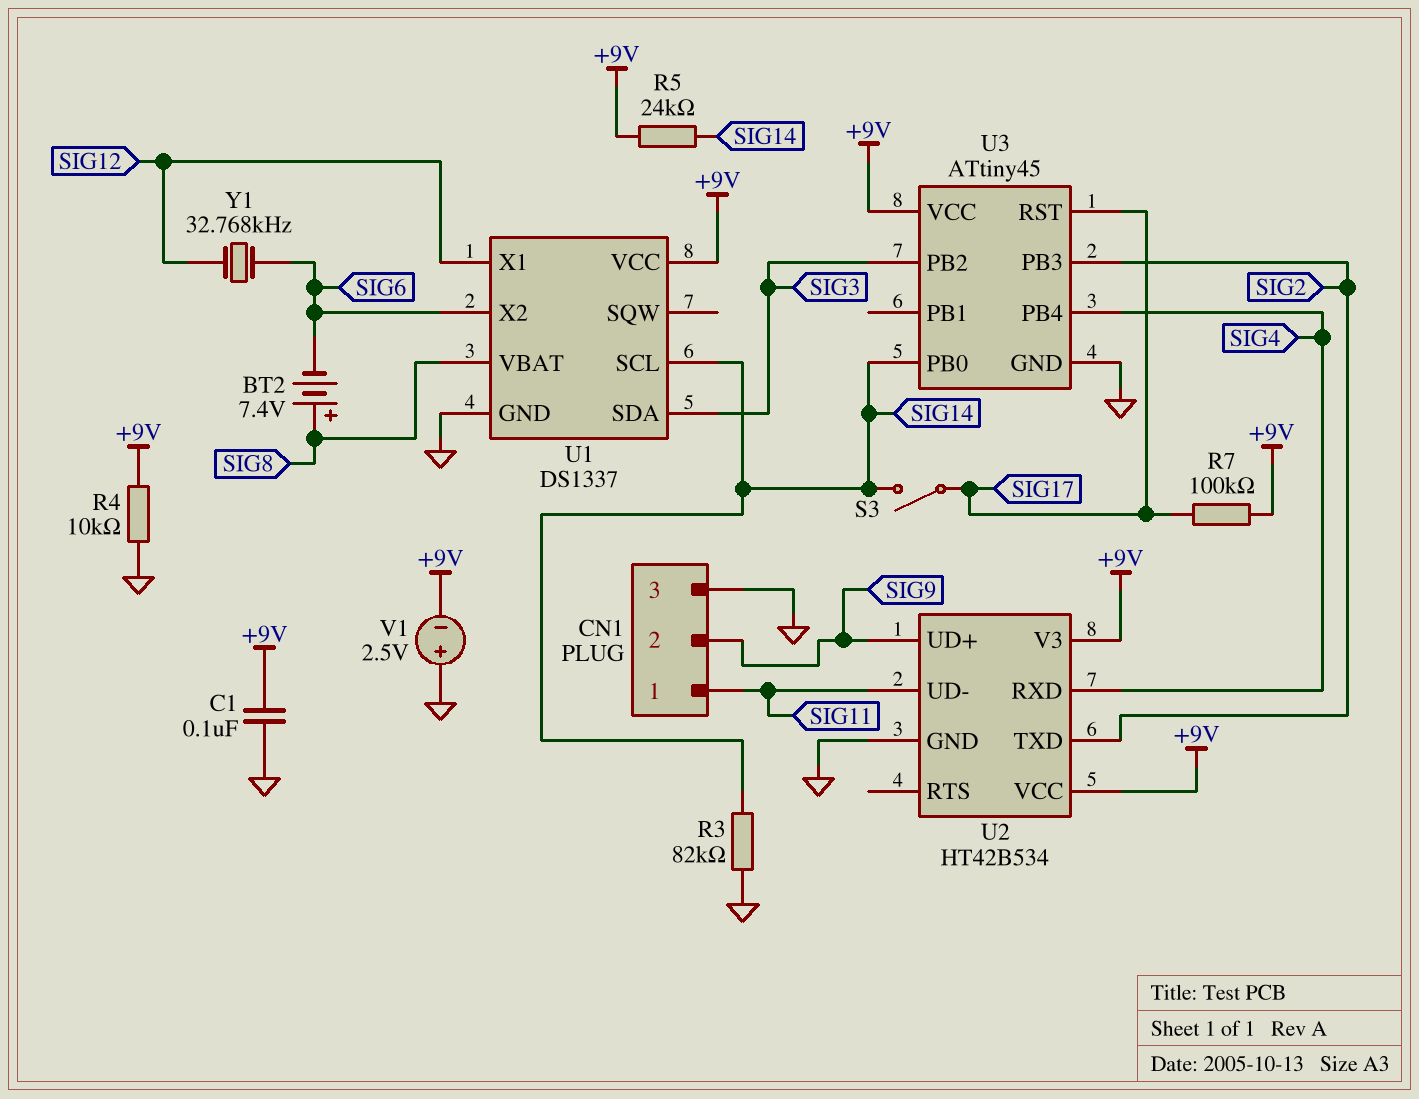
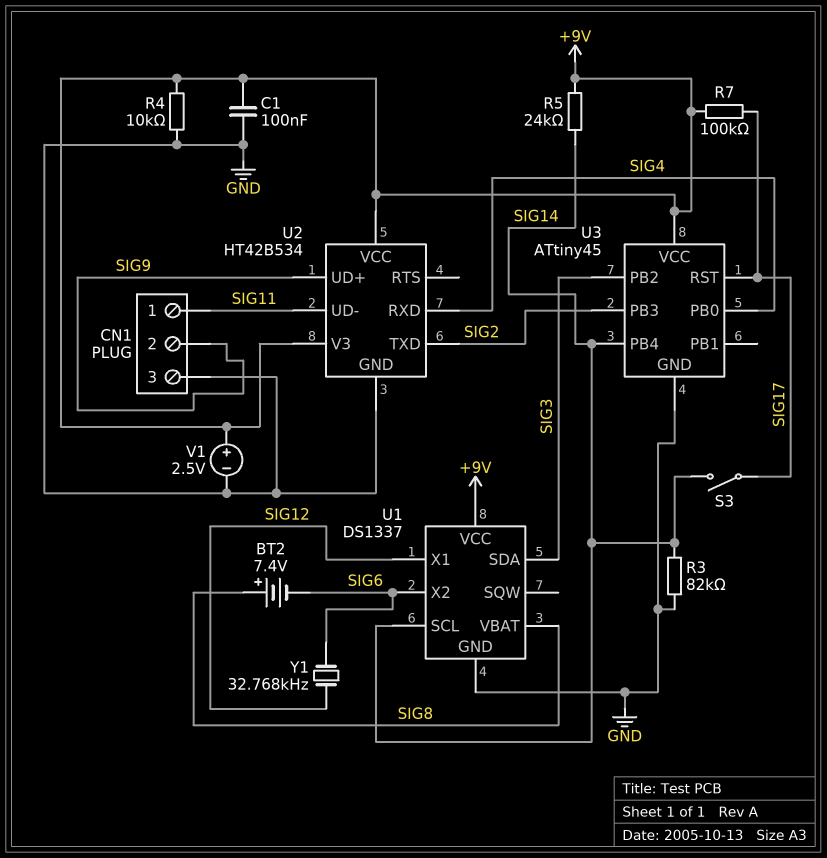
U3 pin PB0: SIG14 -> SIG4
U3 pin PB4: SIG4 -> SIG14
V1: 2.5V (plus GND, minus +9V) -> 2.5V (plus +9V, minus GND)

